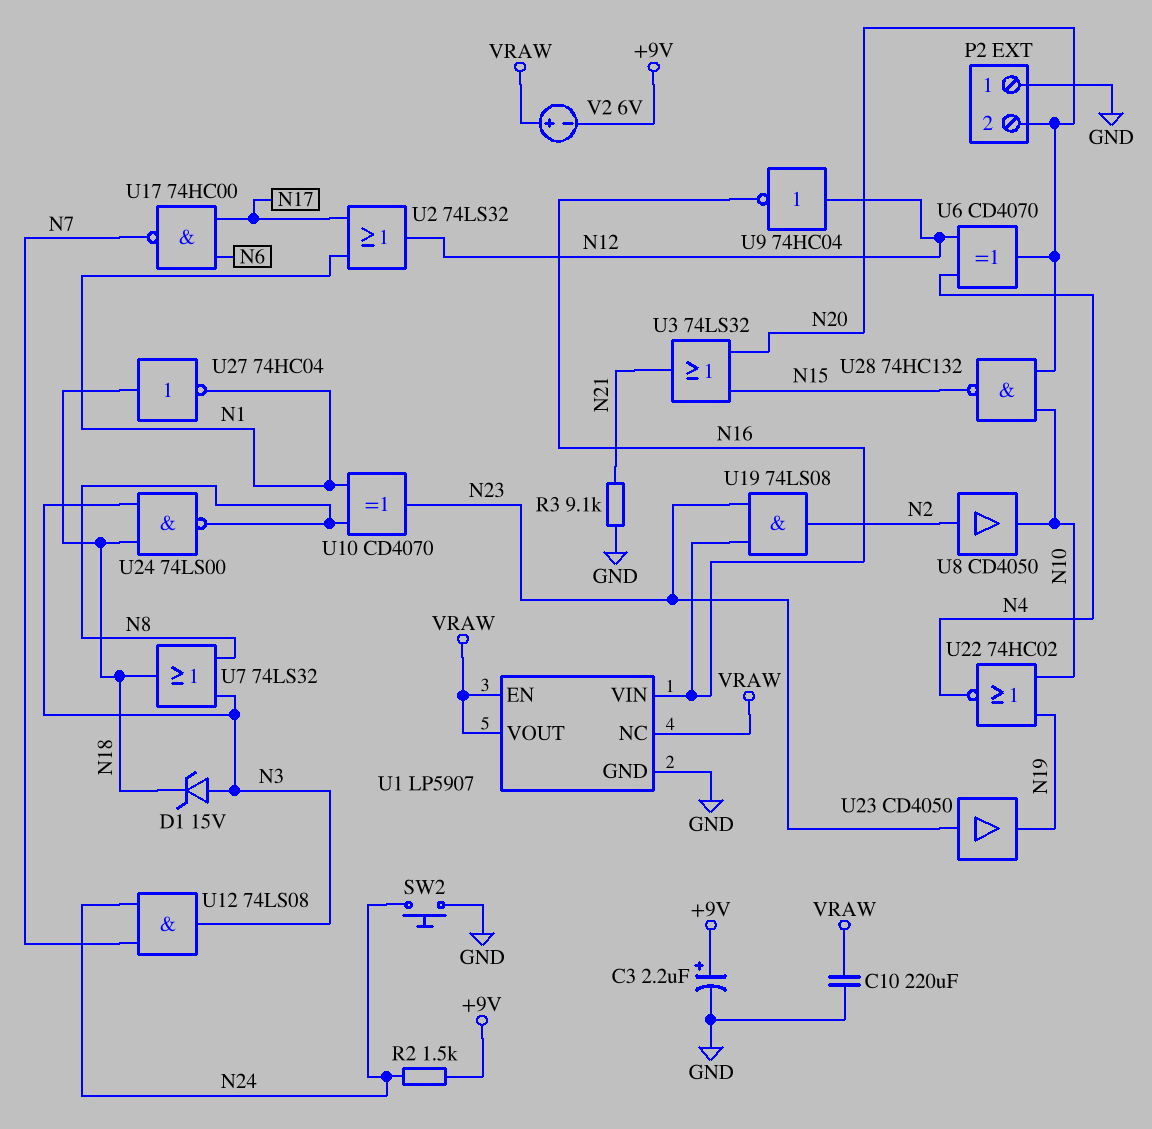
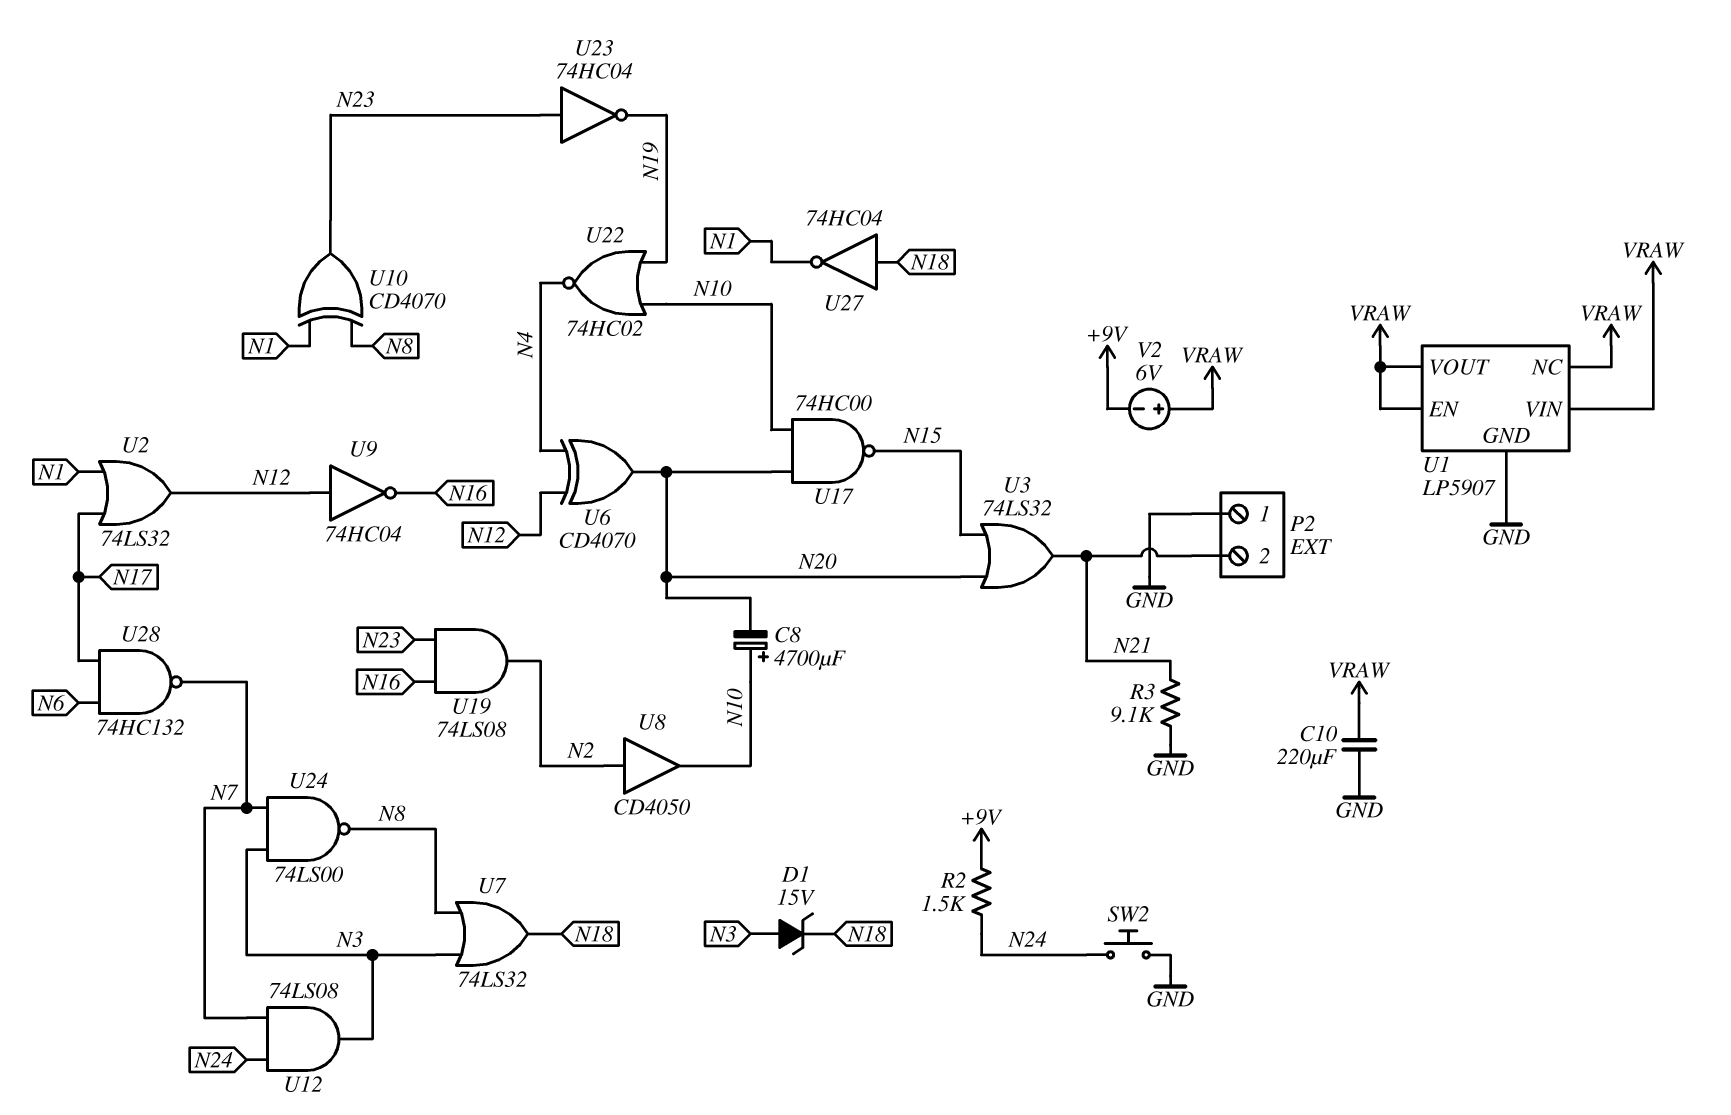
C3: 2.2uF (plus +9V, minus GND) -> none
C8: none -> 4700uF (plus N10, minus N20)
P2 pin 2: N20 -> N21
U1 pin VIN: N16 -> VRAW
U17: NAND 74HC00 (in N6, in N17, out N7) -> NAND 74HC00 (in N10, in N20, out N15)
U23: buffer CD4050 (in N23, out N19) -> NOT 74HC04 (in N23, out N19)
U24: NAND 74LS00 (in N3, in N18, out N8) -> NAND 74LS00 (in N3, in N7, out N8)
U28: NAND 74HC132 (in N10, in N20, out N15) -> NAND 74HC132 (in N6, in N17, out N7)

